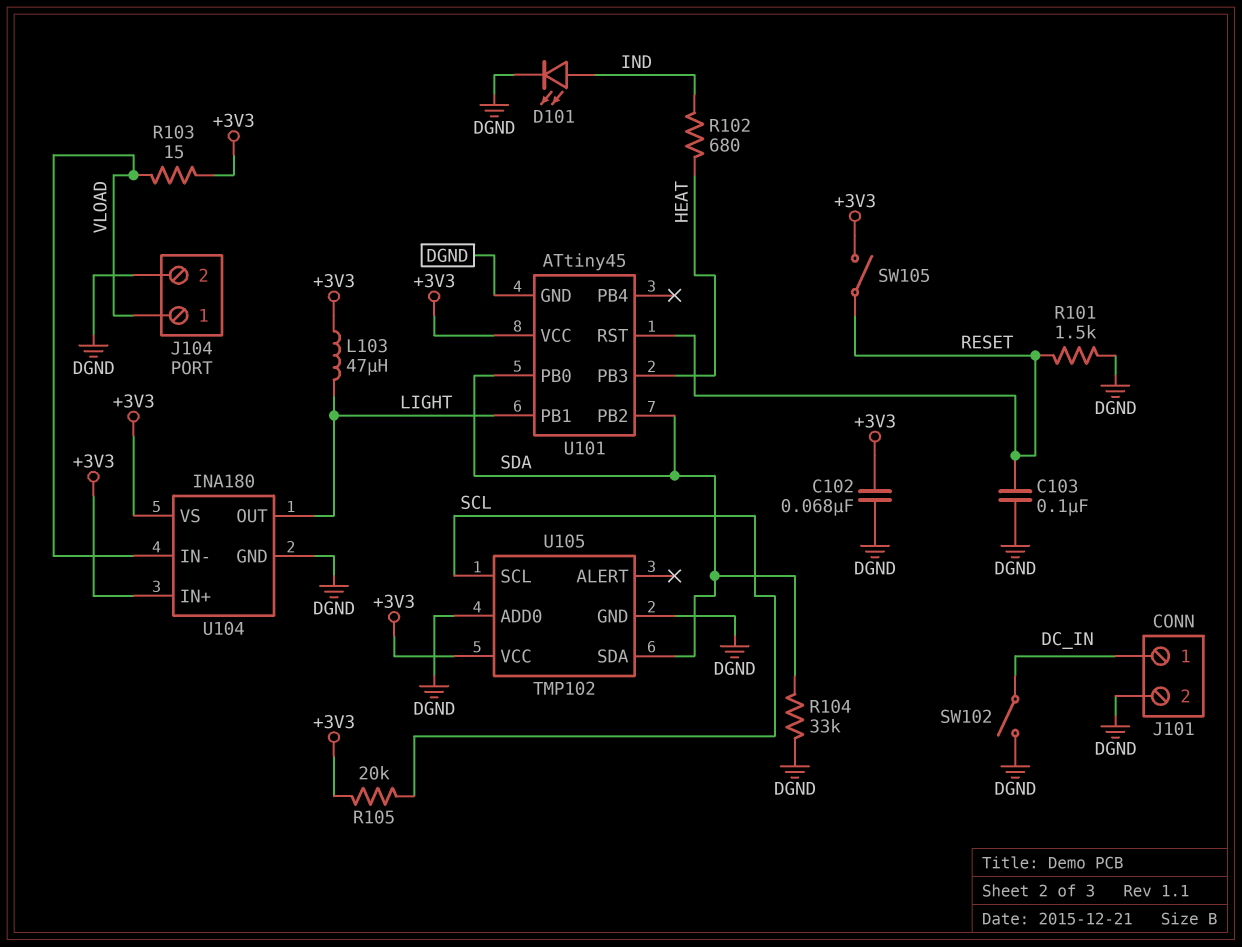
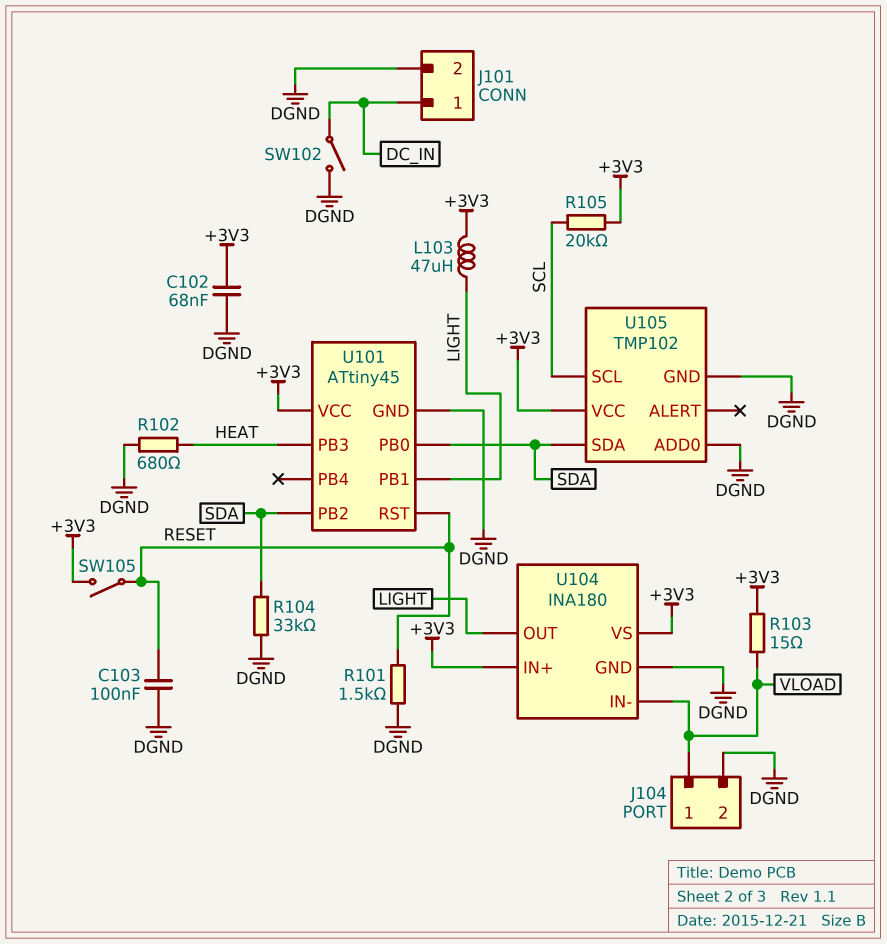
D101: LED (A IND, K DGND) -> none
R102: 680 (HEAT, IND) -> 680 (DGND, HEAT)

